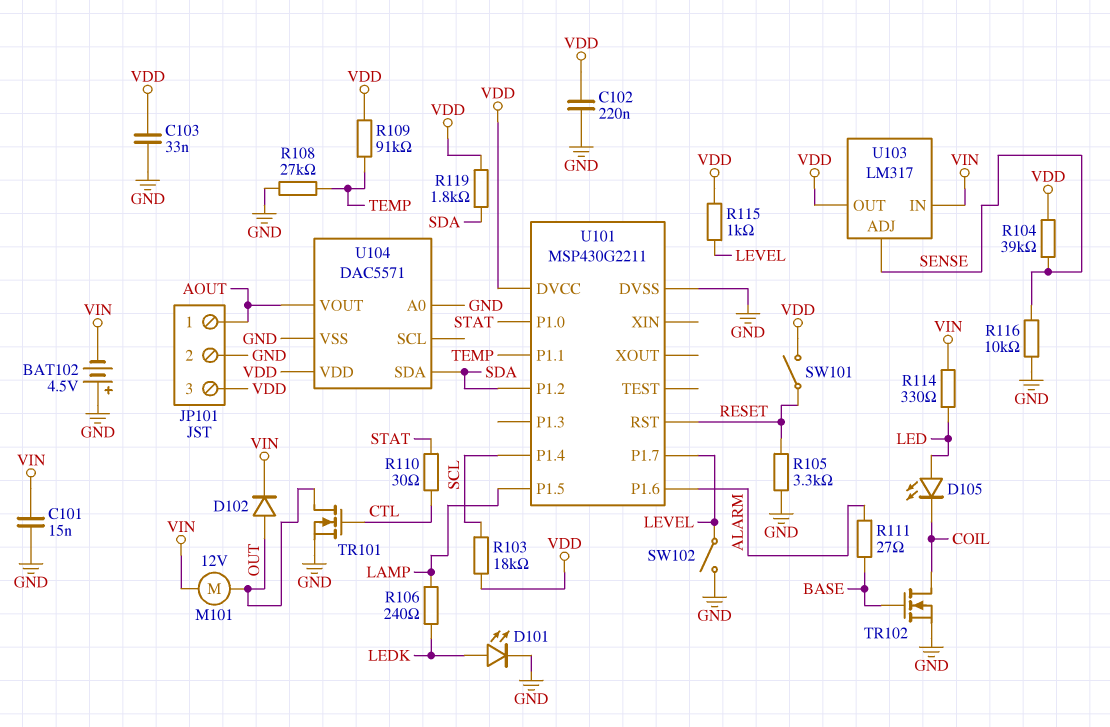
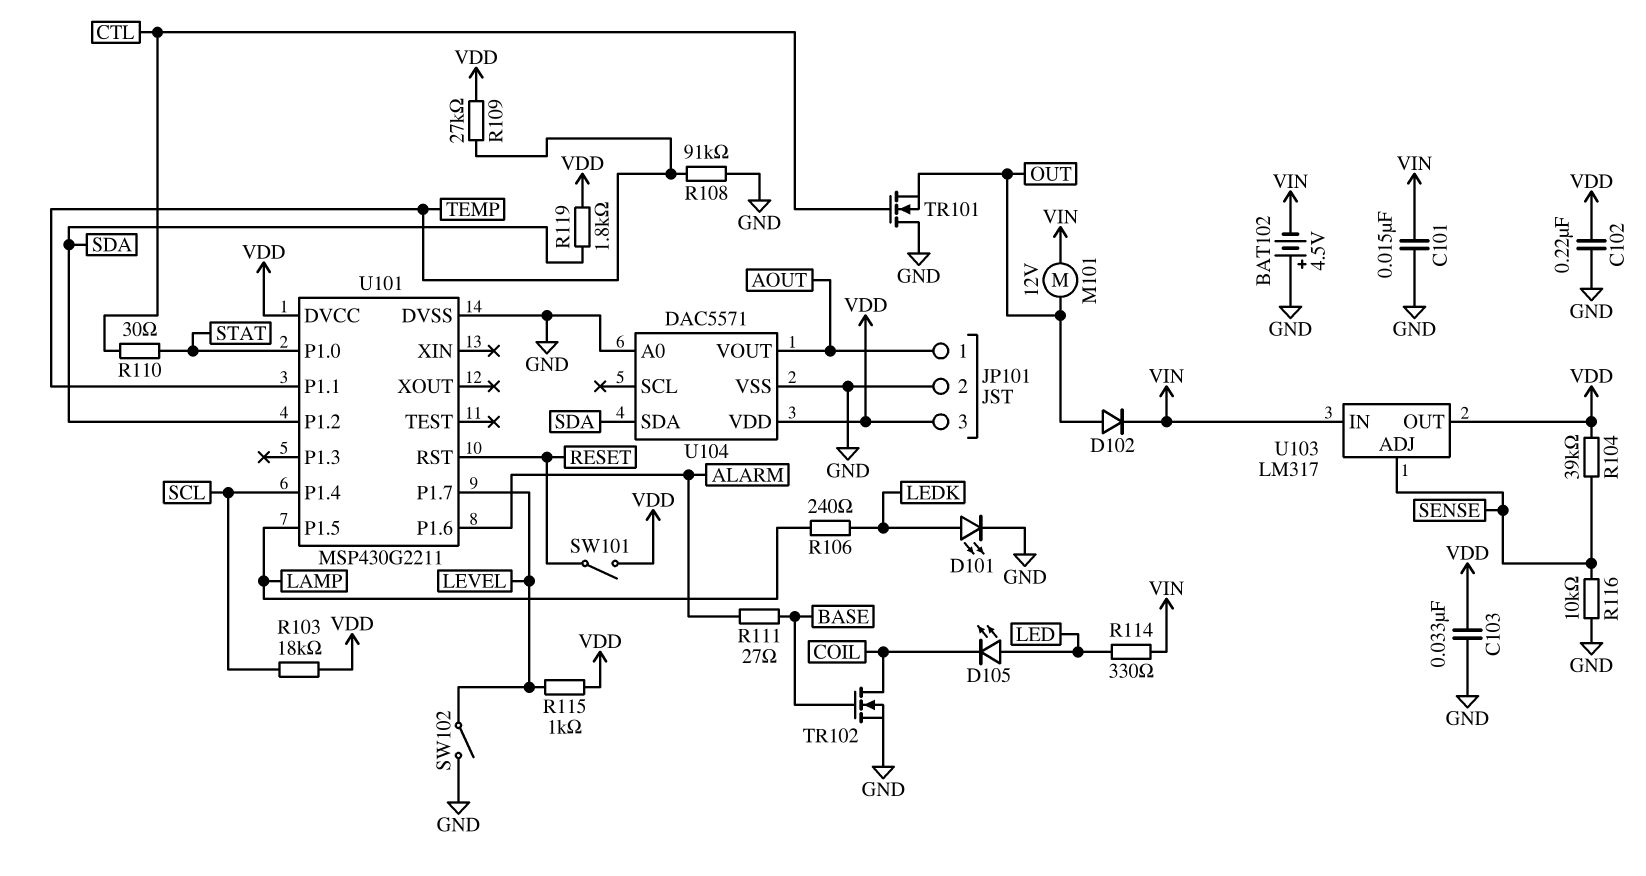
R105: 3.3k (GND, RESET) -> none
R108: 27k (GND, TEMP) -> 91k (GND, TEMP)
R109: 91k (TEMP, VDD) -> 27k (TEMP, VDD)
TR101: NMOS (G CTL, D OUT, S GND) -> NMOS (G CTL, D GND, S OUT)

